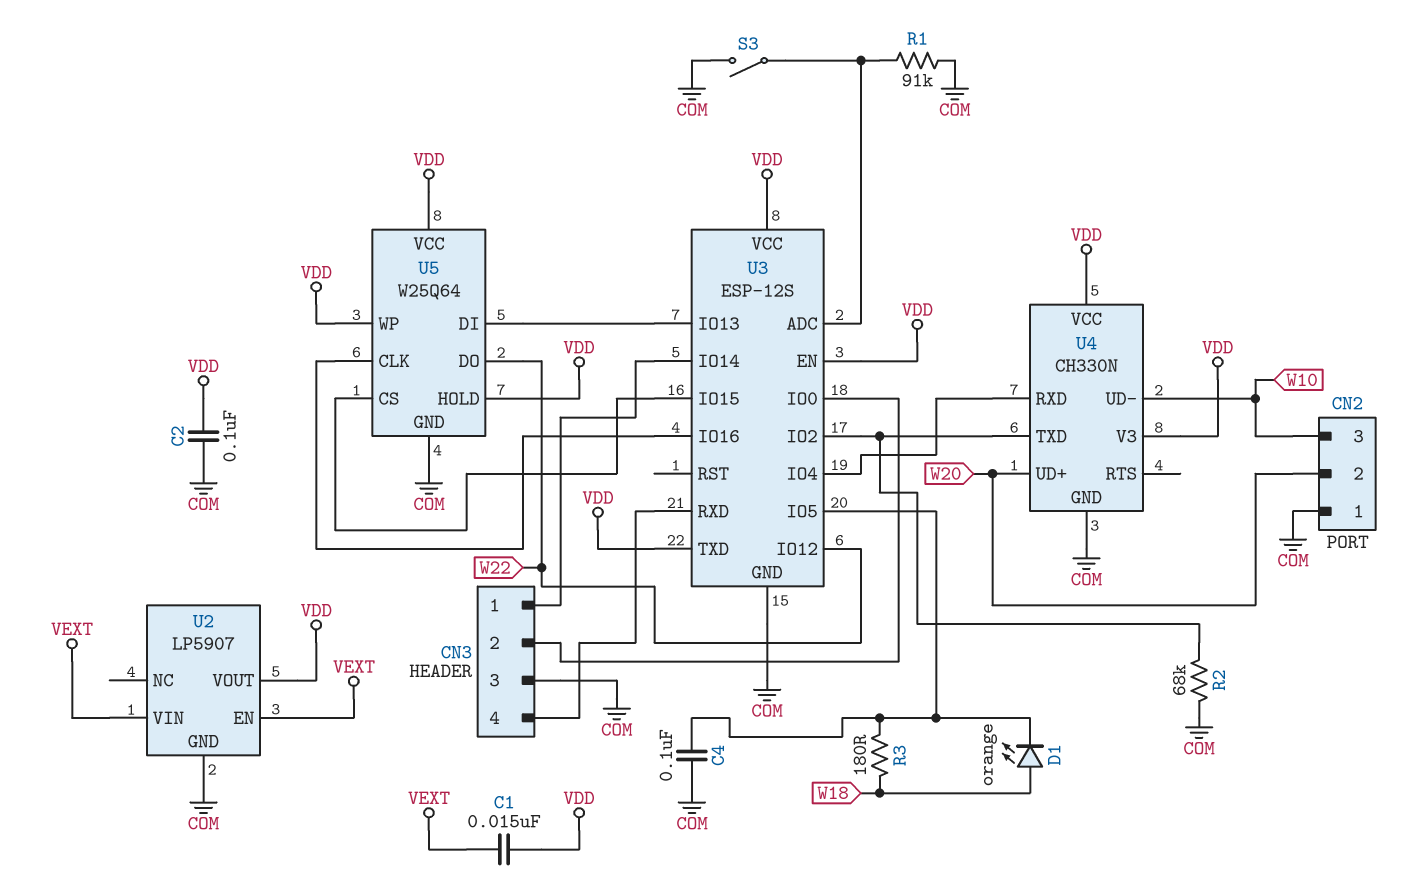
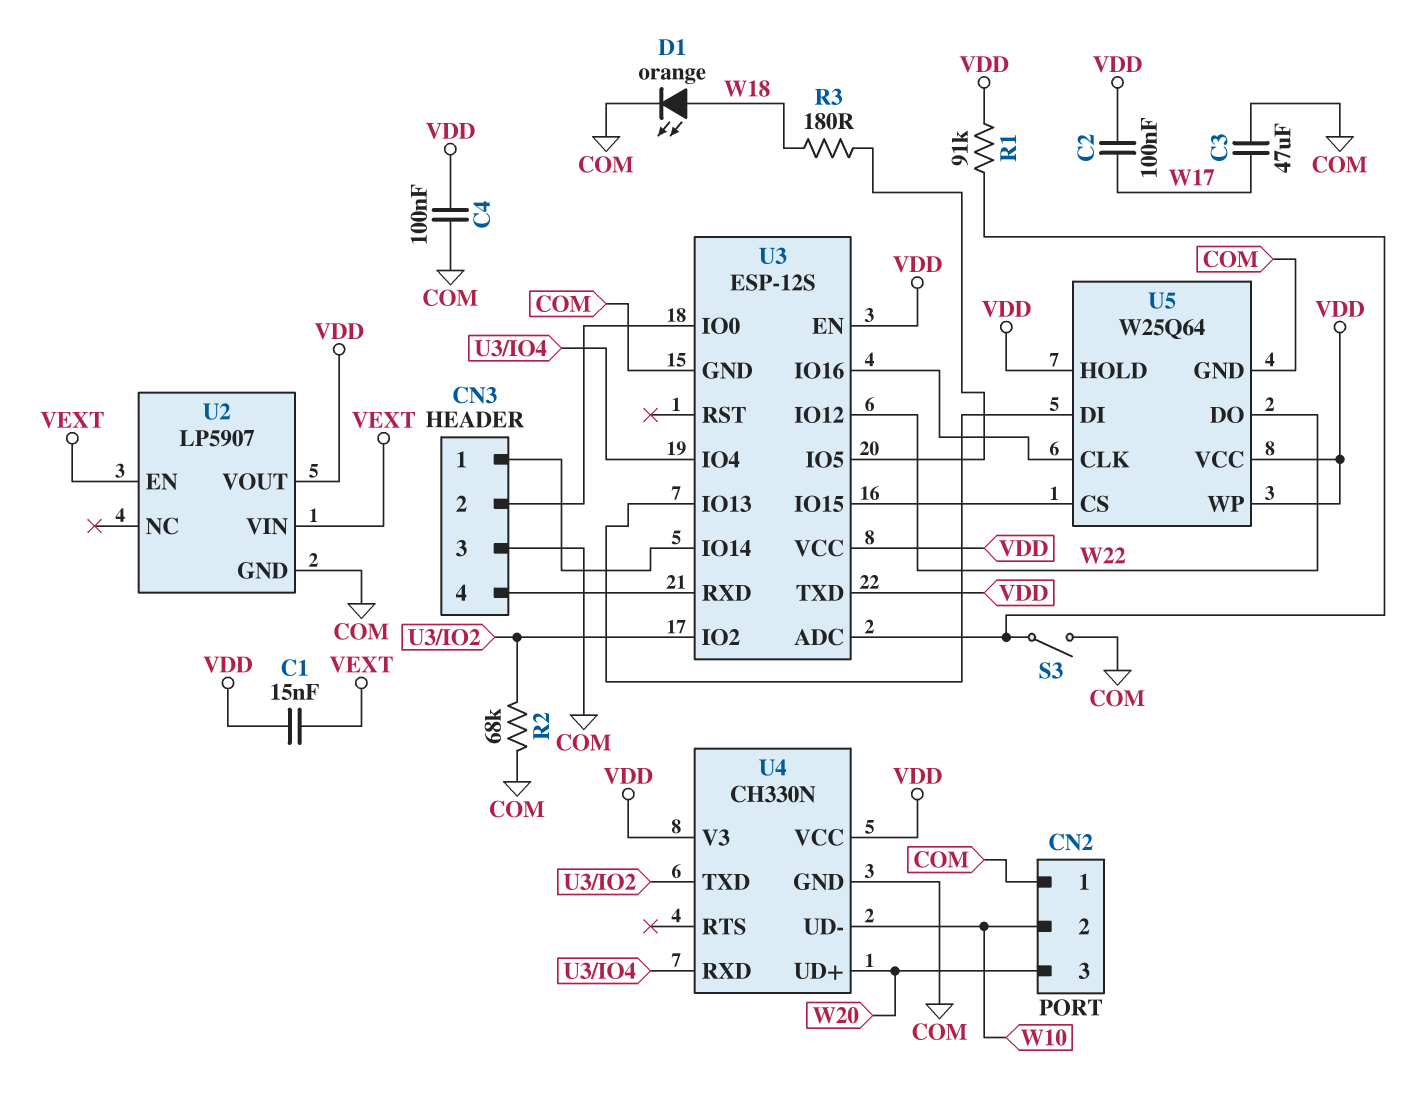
C2: 100nF (COM, VDD) -> 100nF (VDD, W17)
C3: none -> 47uF (COM, W17)
C4: 100nF (COM, U3/IO5) -> 100nF (COM, VDD)
CN2 pin 2: W20 -> W10
CN2 pin 3: W10 -> W20
D1: LED orange (A W18, K U3/IO5) -> LED orange (A W18, K COM)
R1: 91k (COM, U3/ADC) -> 91k (U3/ADC, VDD)

